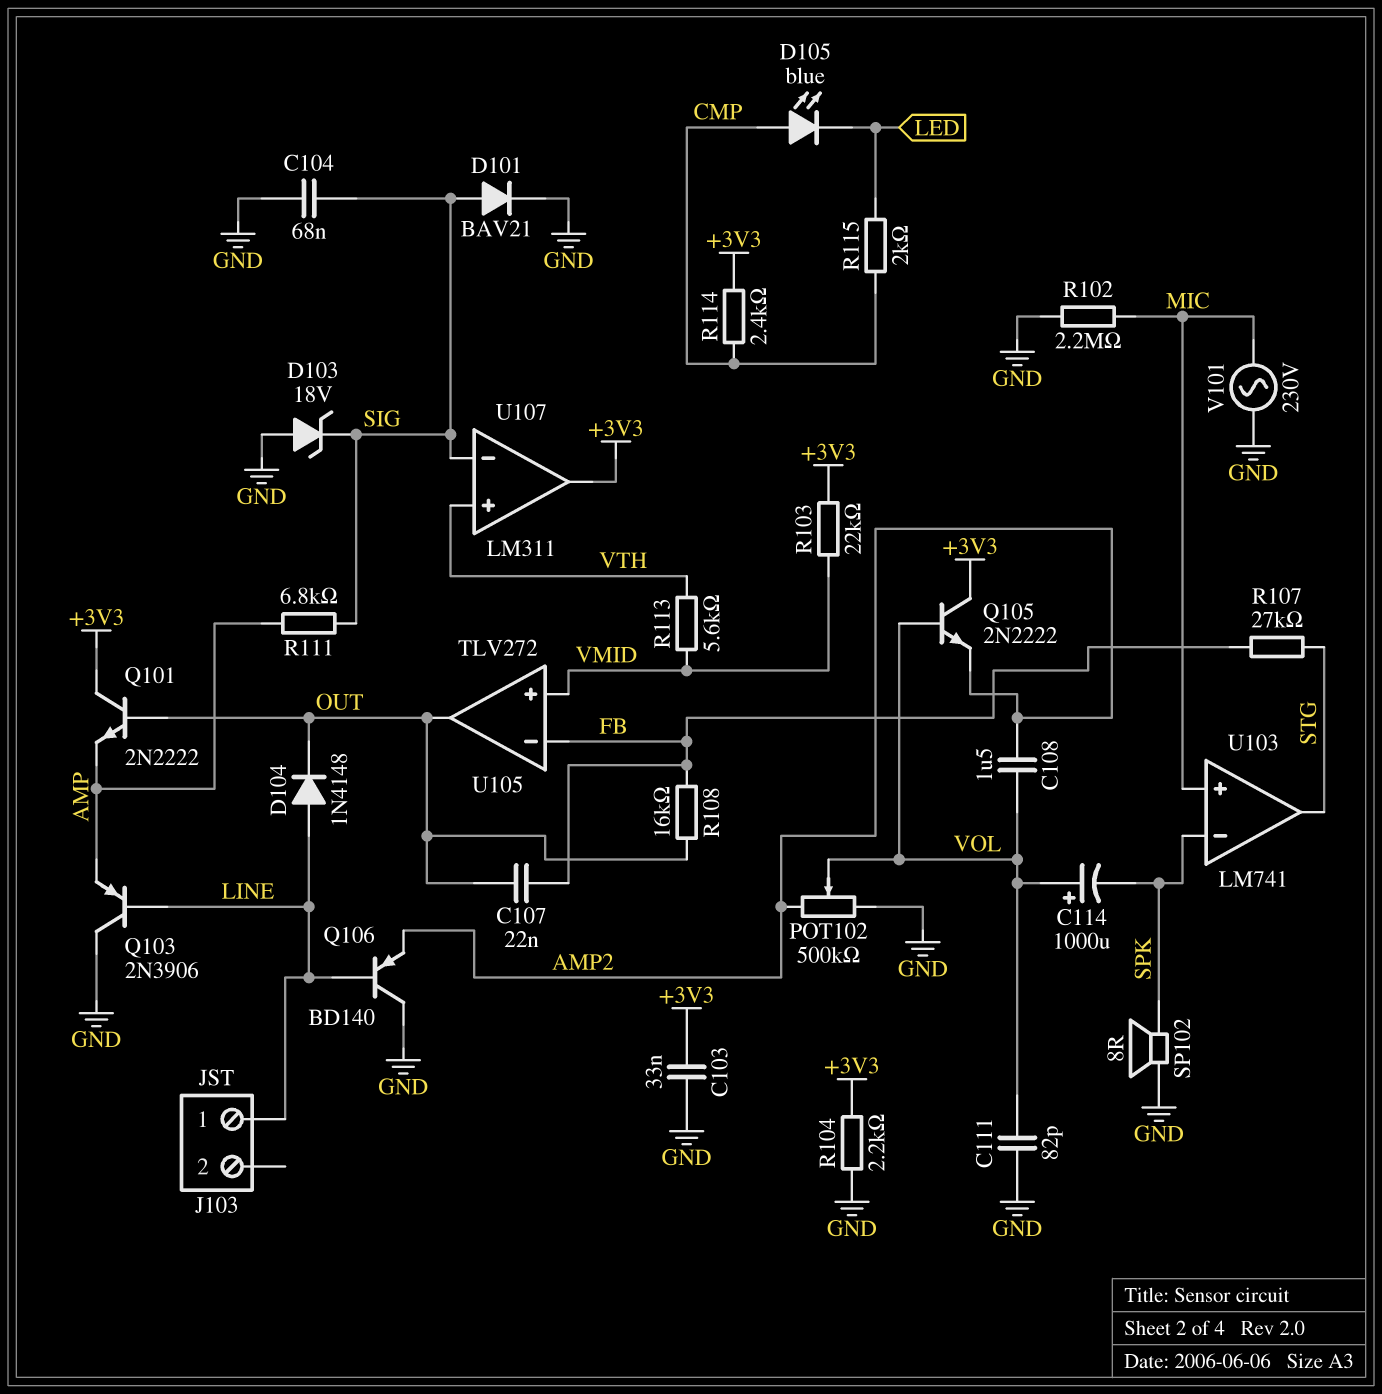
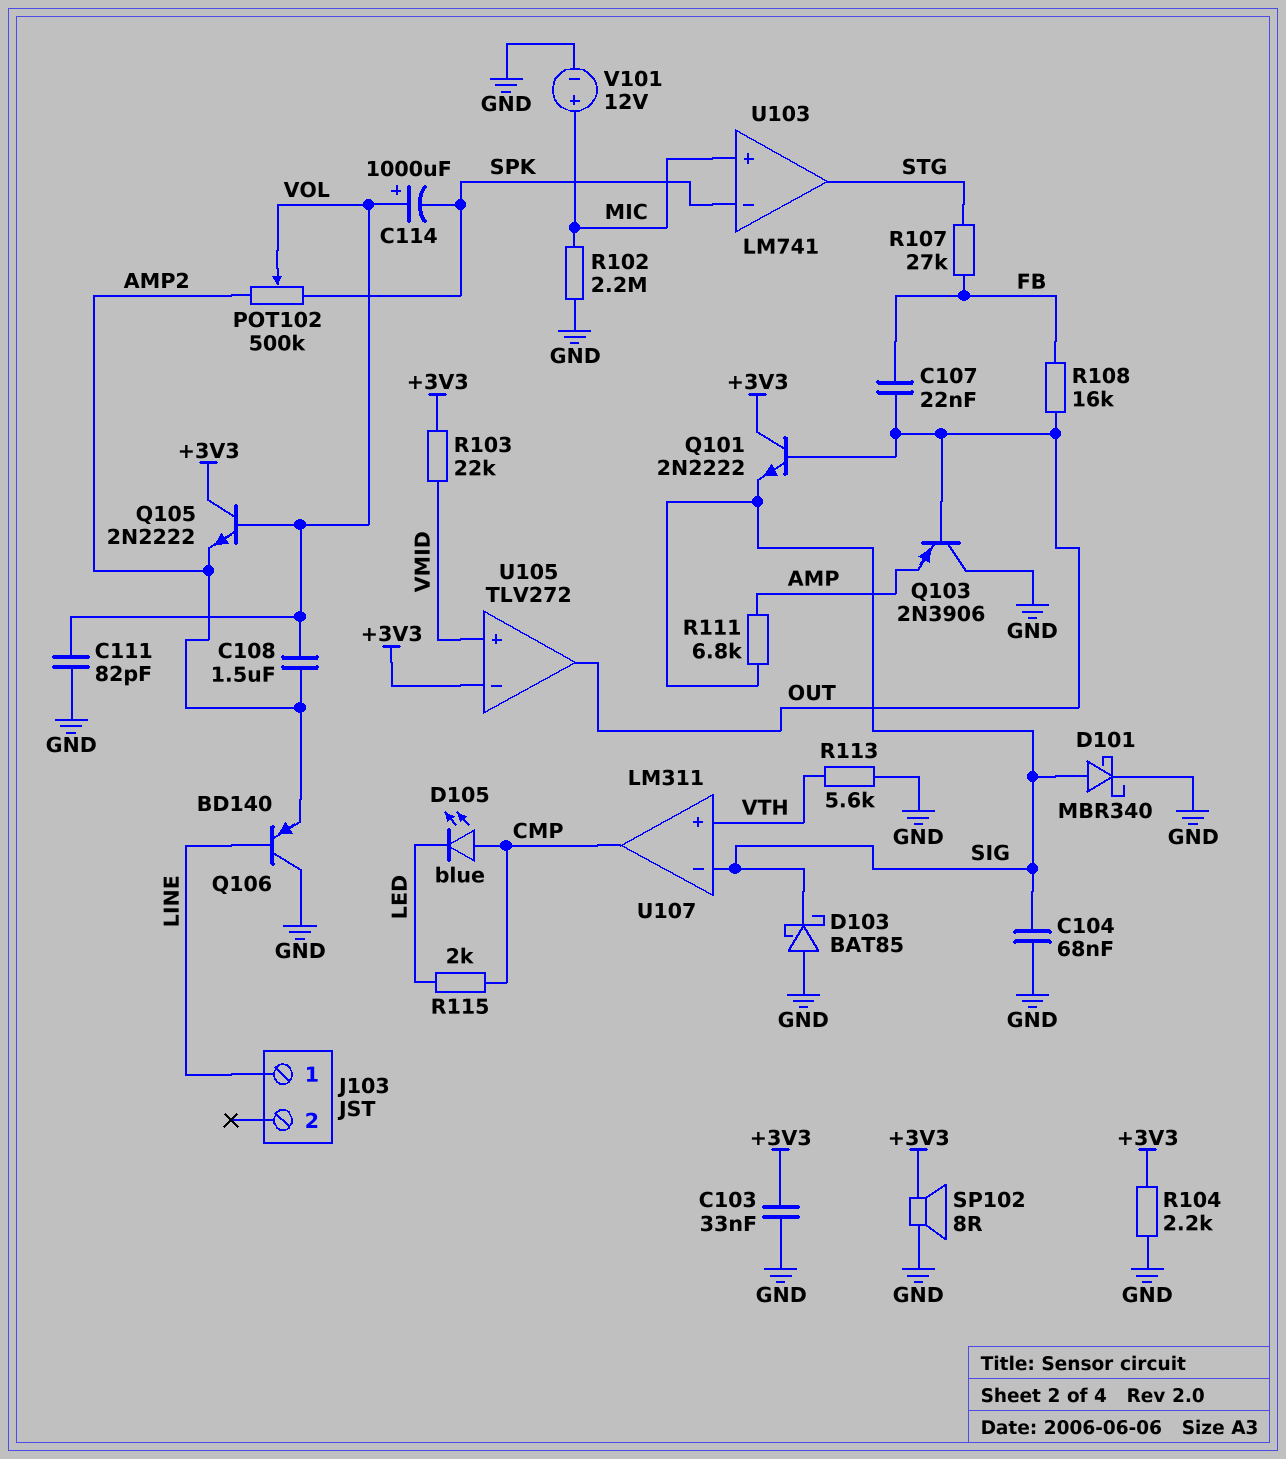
D101: diode BAV21 (A SIG, K GND) -> schottky MBR340 (A SIG, K GND)
D103: zener 18V (A GND, K SIG) -> schottky BAT85 (A GND, K SIG)
D104: diode 1N4148 (A LINE, K OUT) -> none
POT102: 500k (AMP2, GND, wiper VOL) -> 500k (AMP2, SPK, wiper VOL)
Q101: NPN 2N2222 (B OUT, C +3V3, E AMP) -> NPN 2N2222 (B OUT, C +3V3, E SIG)
Q103: PNP 2N3906 (B LINE, C GND, E AMP) -> PNP 2N3906 (B OUT, C GND, E AMP)
R113: 5.6k (VMID, VTH) -> 5.6k (GND, VTH)
R114: 2.4k (+3V3, CMP) -> none
SP102: speaker 8R (GND, SPK) -> speaker 8R (+3V3, GND)
U105 pin in-: FB -> +3V3
U107 pin out: +3V3 -> CMP
V101: AC 230V (GND, MIC) -> 12V (plus MIC, minus GND)

